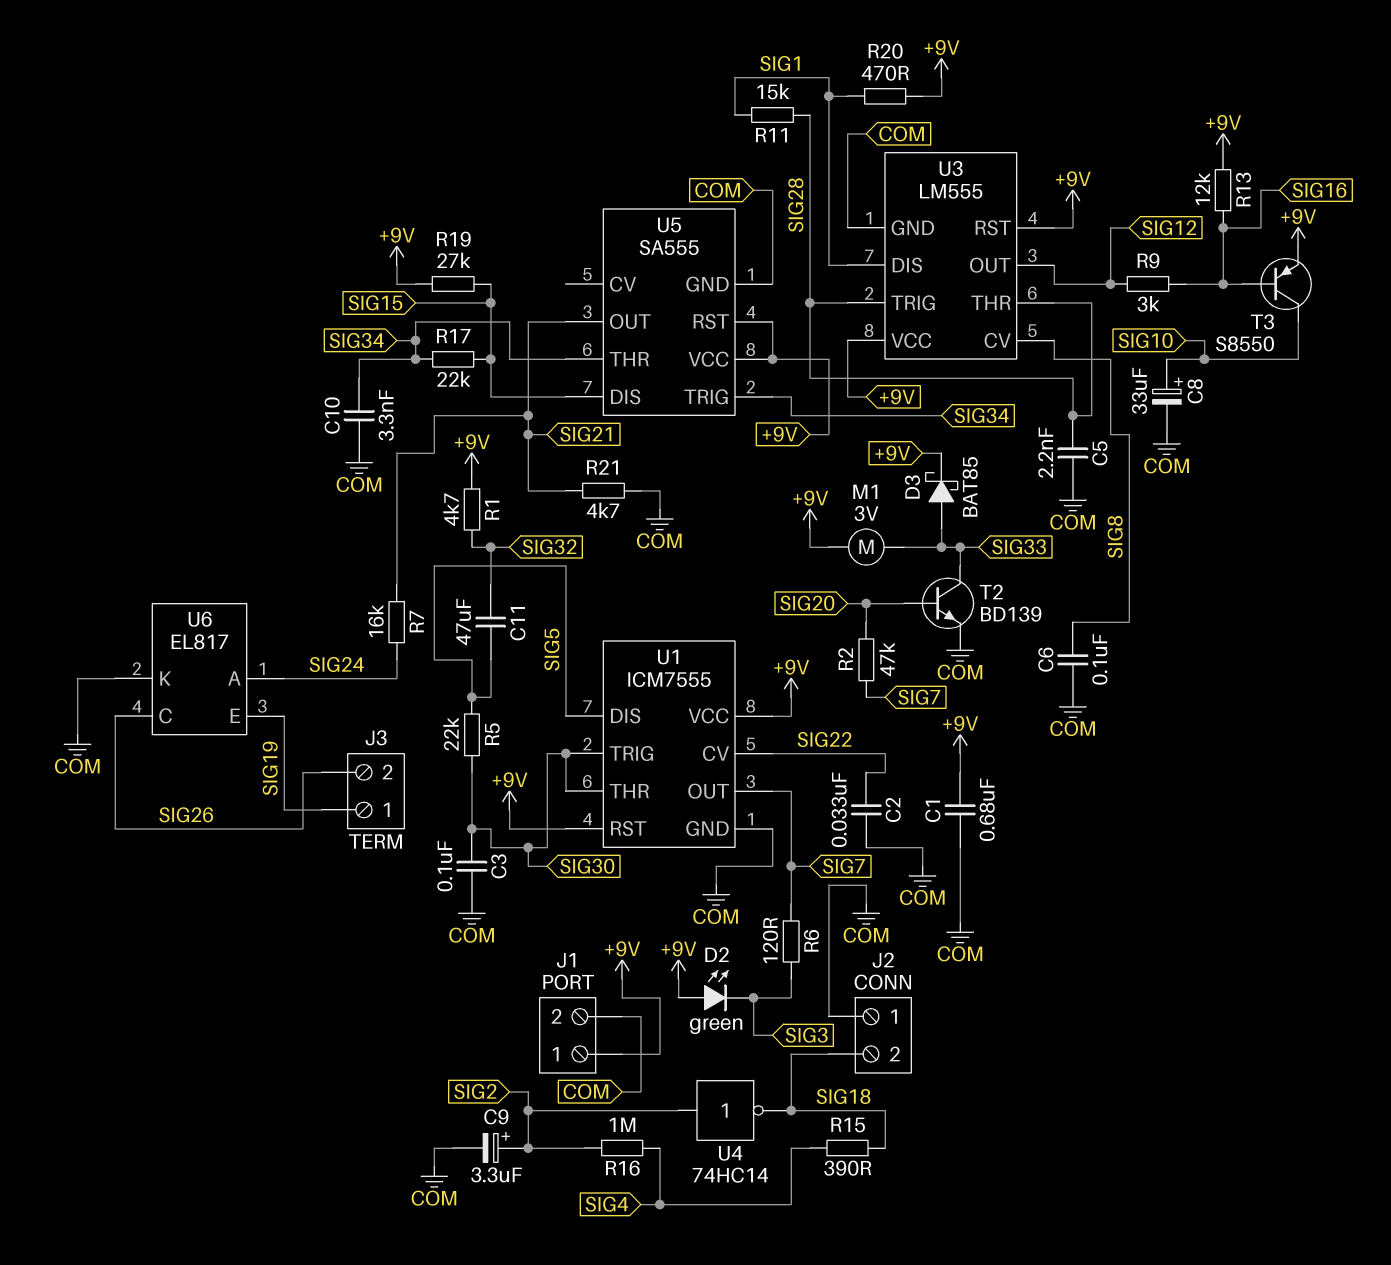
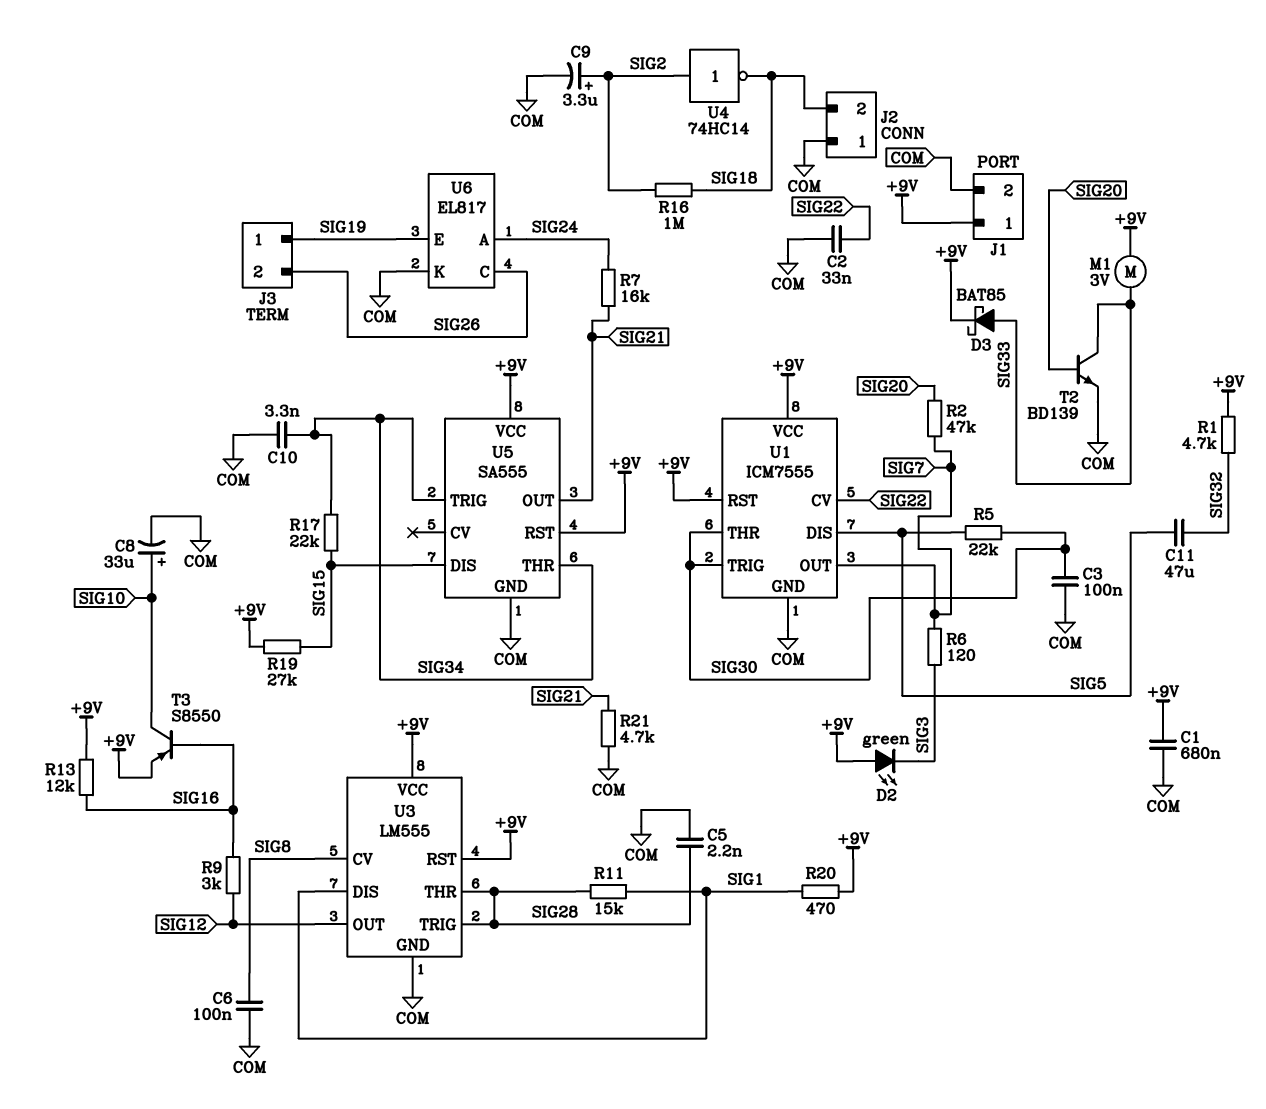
R15: 390 (SIG4, SIG18) -> none
R16: 1M (SIG2, SIG4) -> 1M (SIG2, SIG18)

